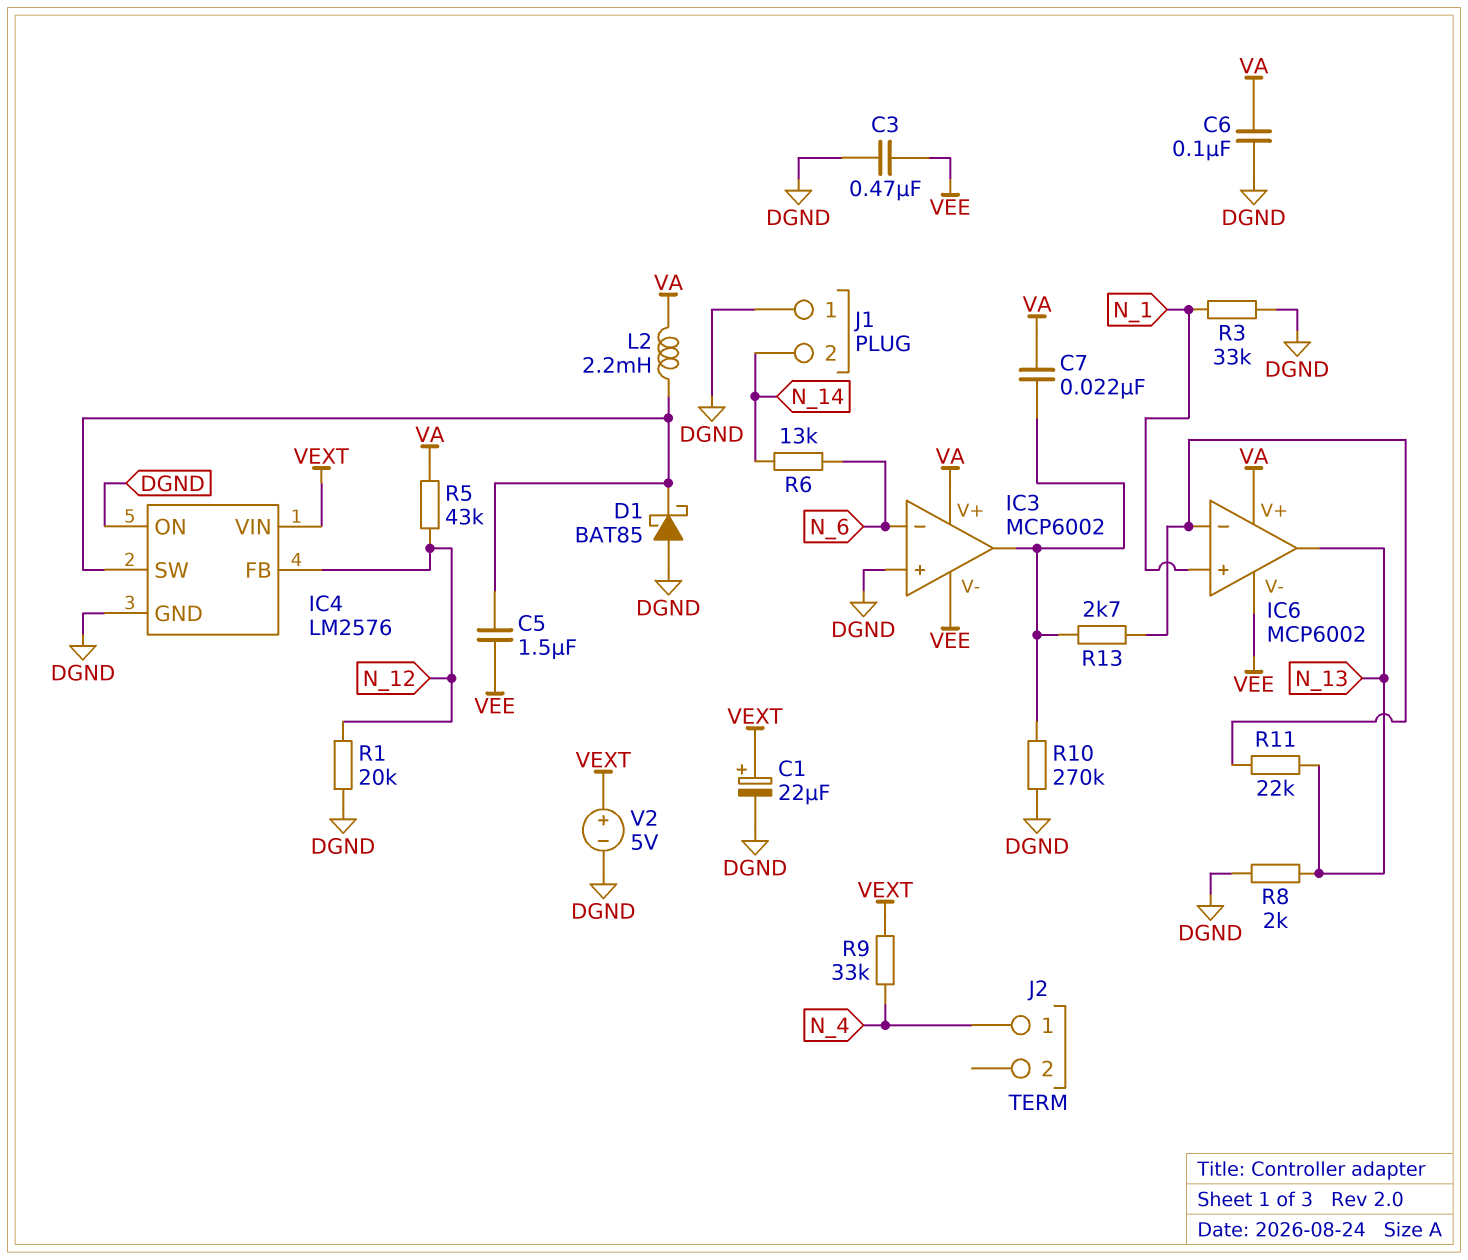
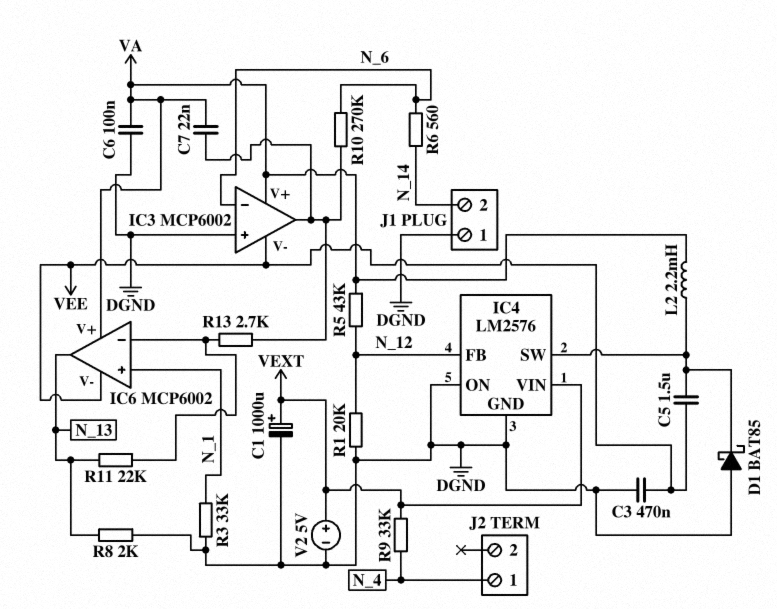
C1: 22uF (plus VEXT, minus DGND) -> 1000uF (plus VEXT, minus DGND)
R6: 13k (N_6, N_14) -> 560 (N_6, N_14)
R10: 270k (DGND, IC3/out) -> 270k (IC3/out, N_6)

